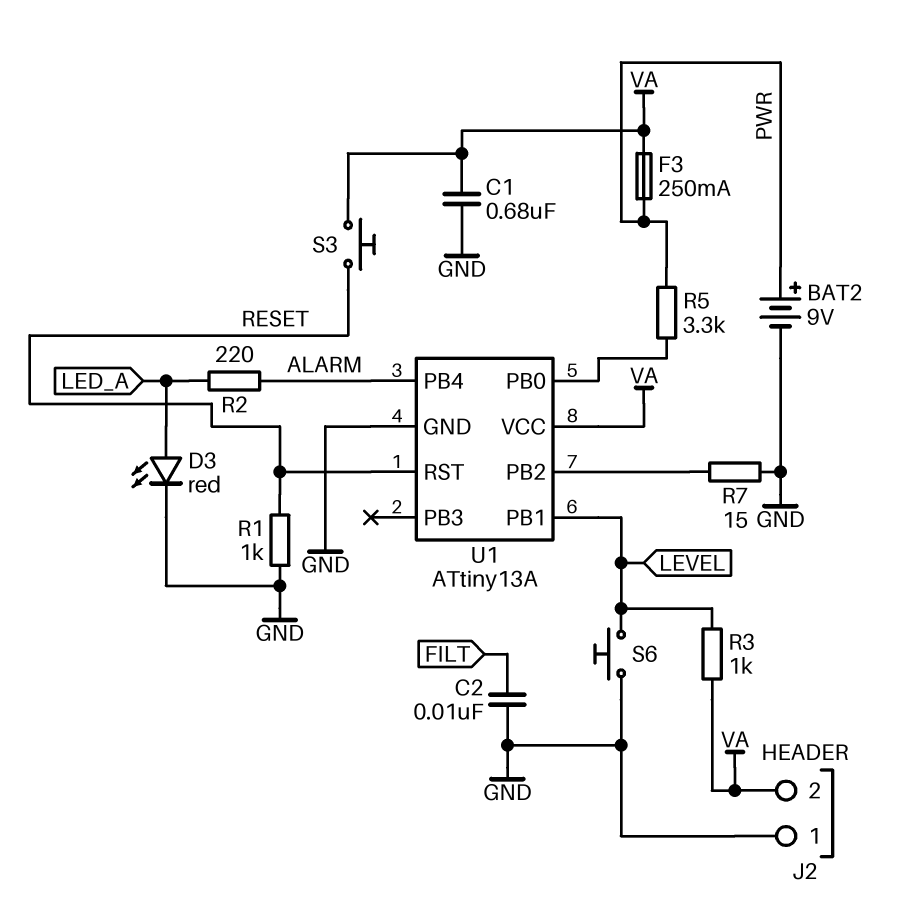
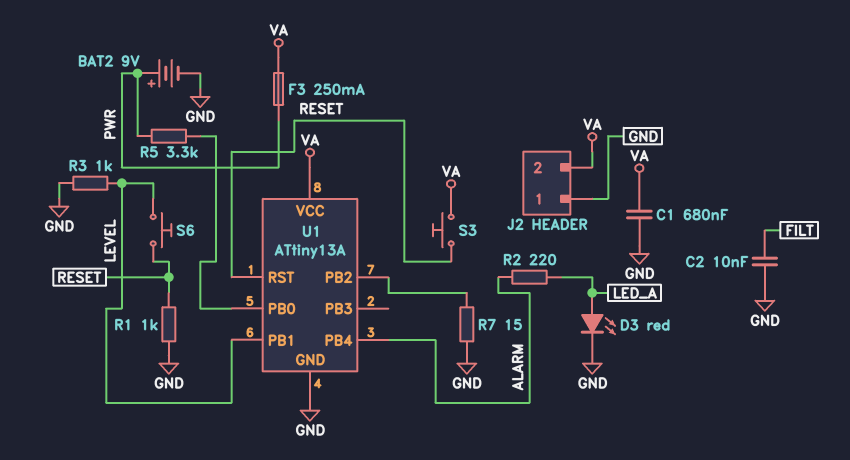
R3: 1k (LEVEL, VA) -> 1k (GND, LEVEL)
S6: button (GND, LEVEL) -> button (LEVEL, RESET)

